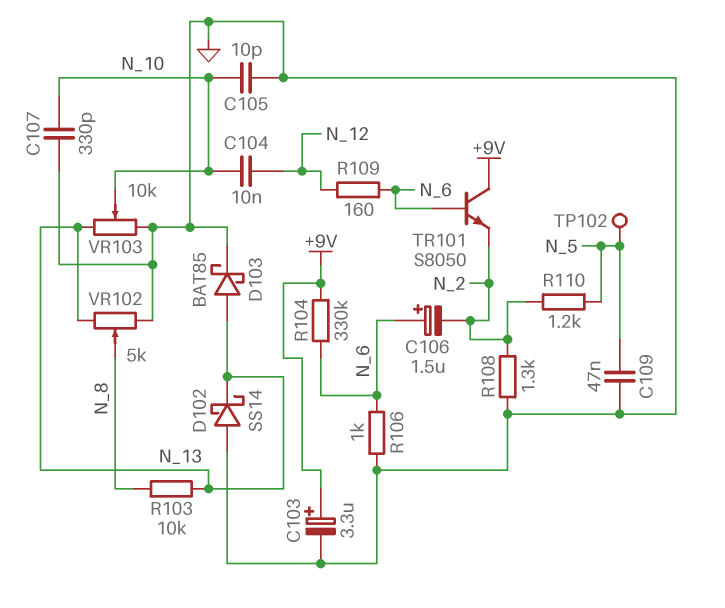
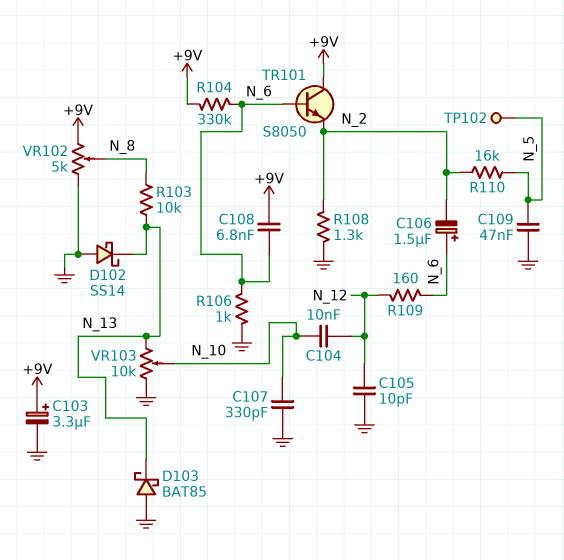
C105: 10pF (GND, N_10) -> 10pF (GND, N_12)
C108: none -> 6.8nF (+9V, N_6)
D103: schottky BAT85 (A N_13, K GND) -> schottky BAT85 (A GND, K N_13)
R110: 1.2k (N_2, N_5) -> 16k (N_2, N_5)
VR102: 5k (GND, N_13, wiper N_8) -> 5k (+9V, GND, wiper N_8)

